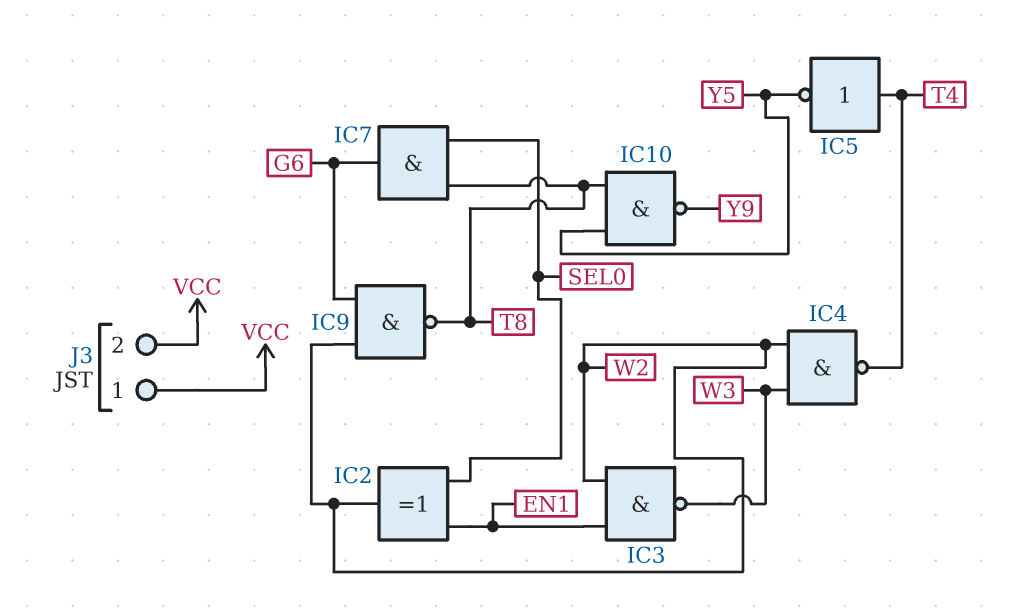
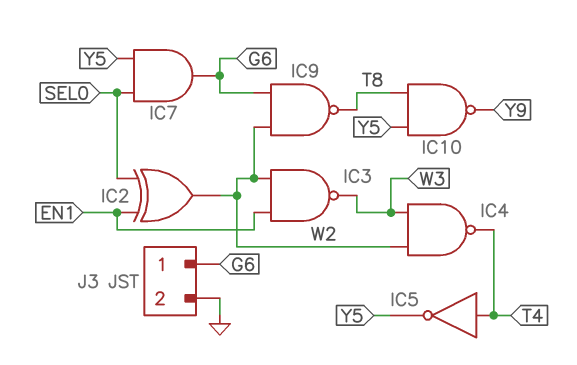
IC7: AND (in SEL0, in T8, out G6) -> AND (in SEL0, in Y5, out G6)
J3 pin 1: VCC -> G6
J3 pin 2: VCC -> GND

